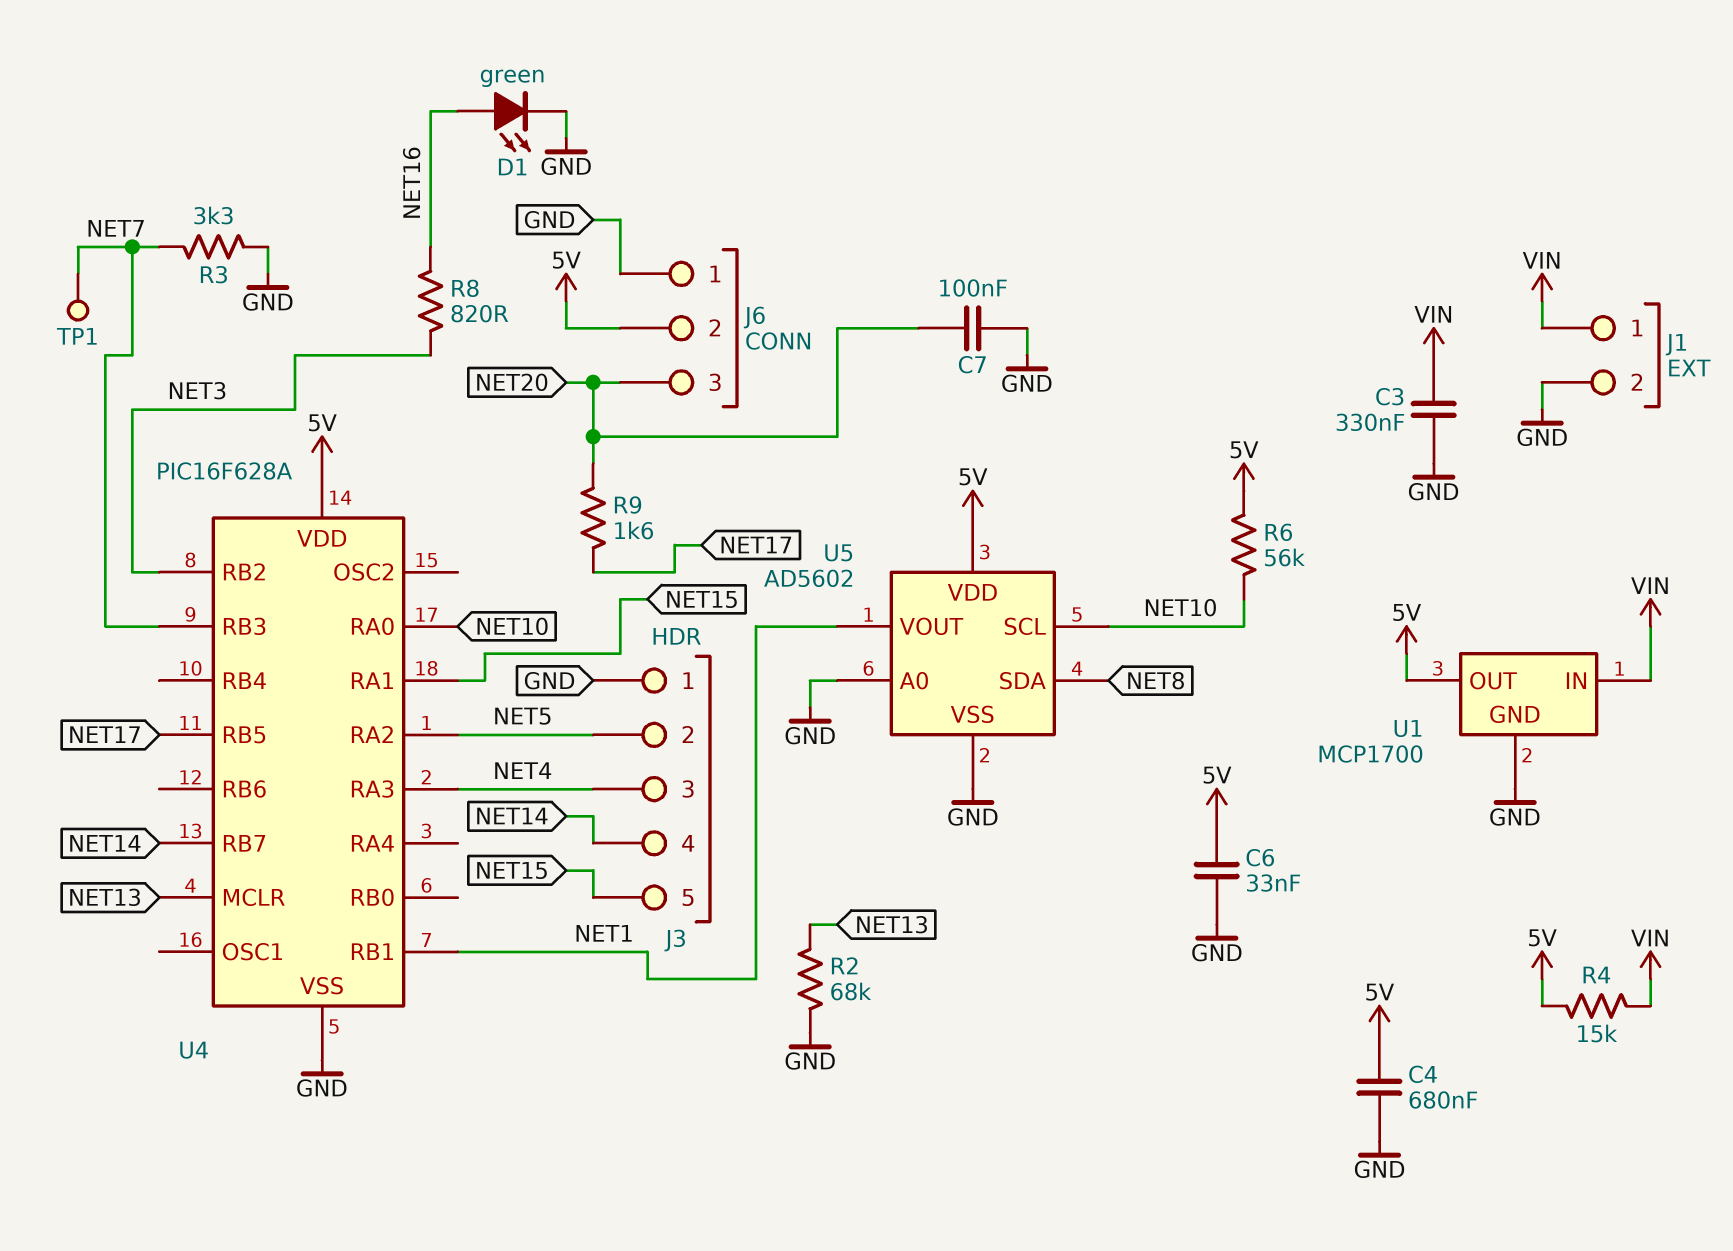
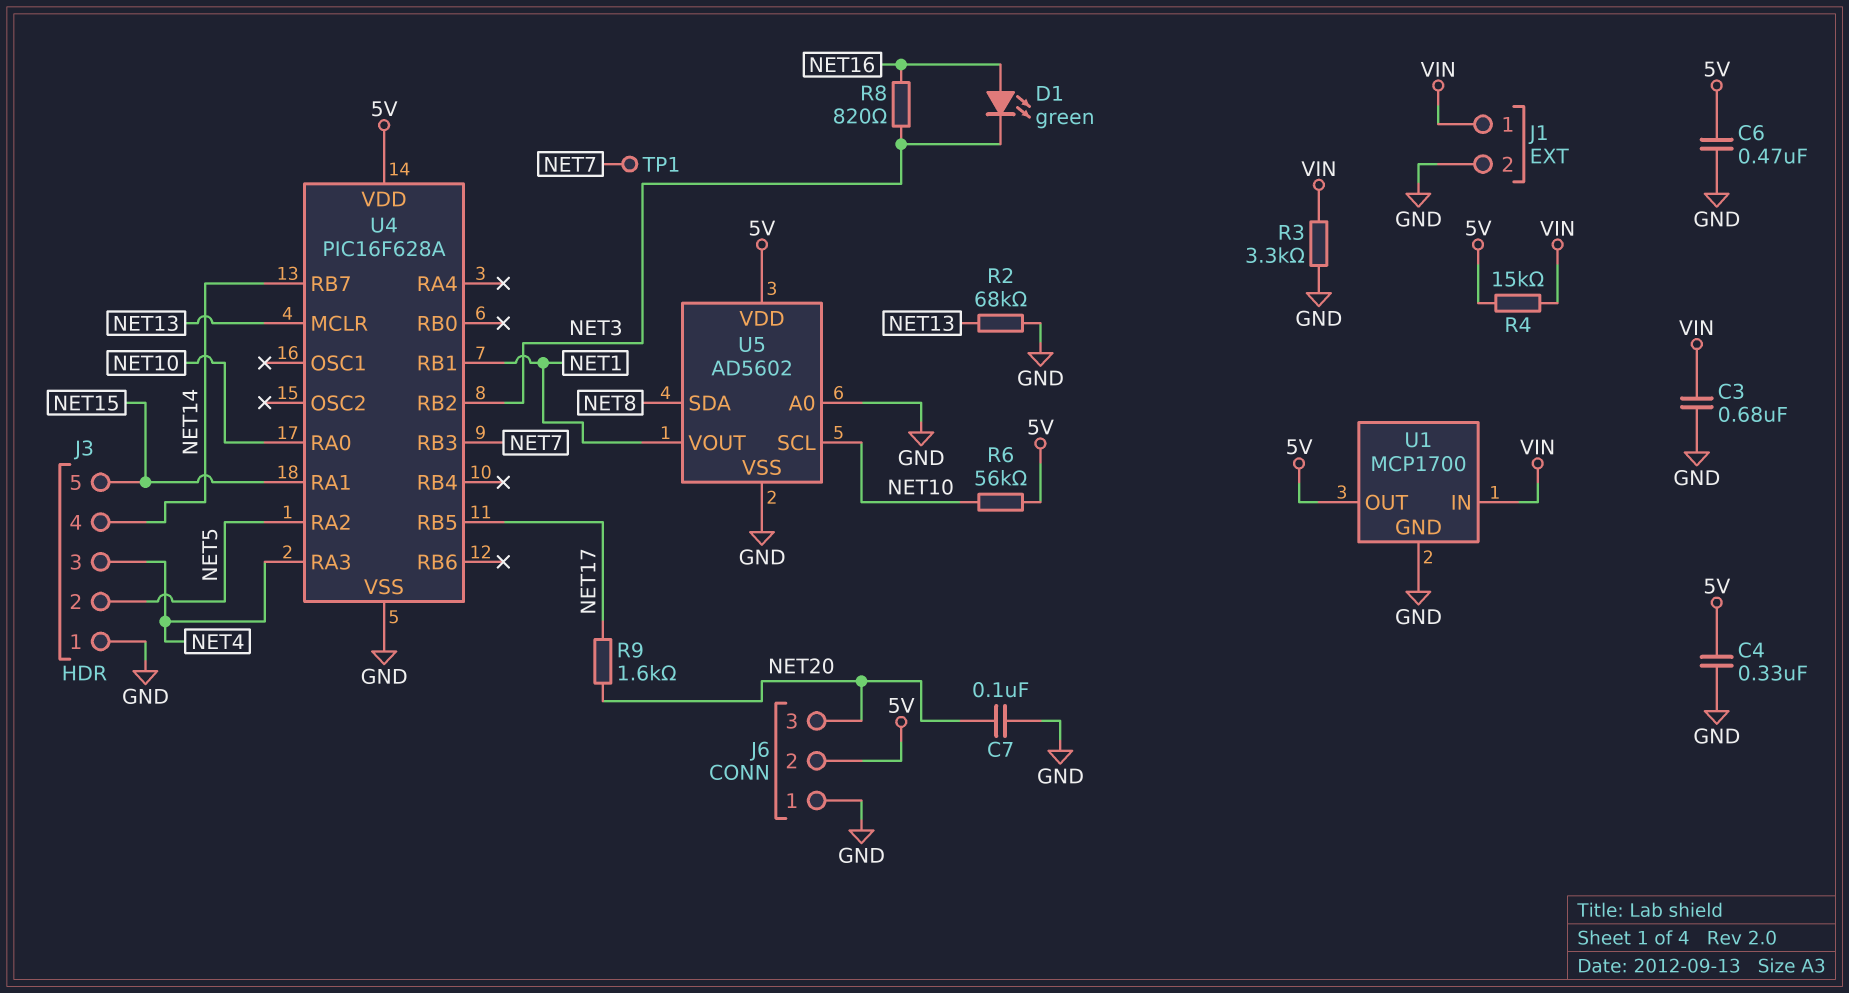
C3: 330nF (GND, VIN) -> 680nF (GND, VIN)
C4: 680nF (5V, GND) -> 330nF (5V, GND)
C6: 33nF (5V, GND) -> 470nF (5V, GND)
D1: LED green (A NET16, K GND) -> LED green (A NET16, K NET3)
R3: 3.3k (GND, NET7) -> 3.3k (GND, VIN)

